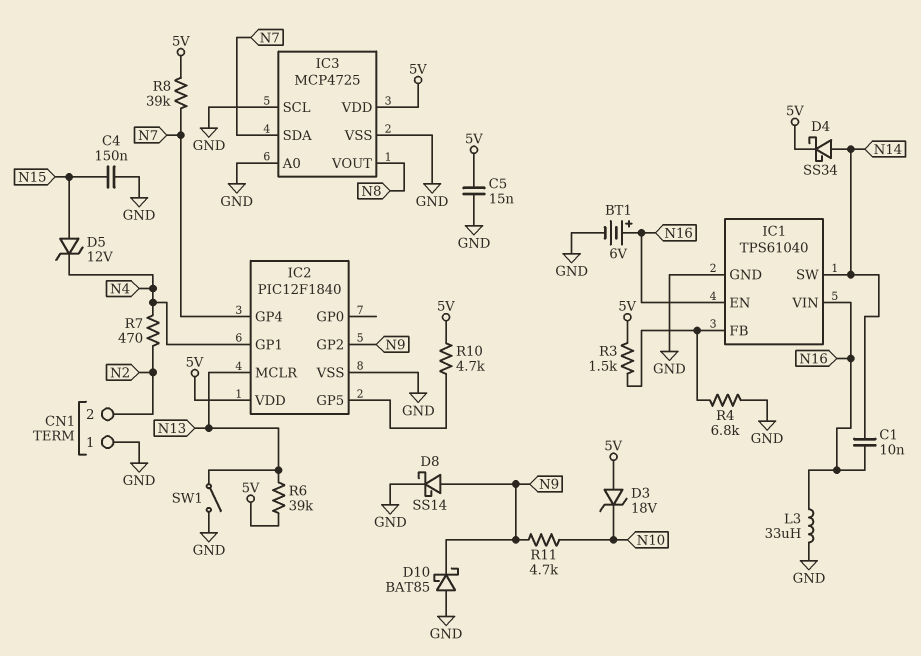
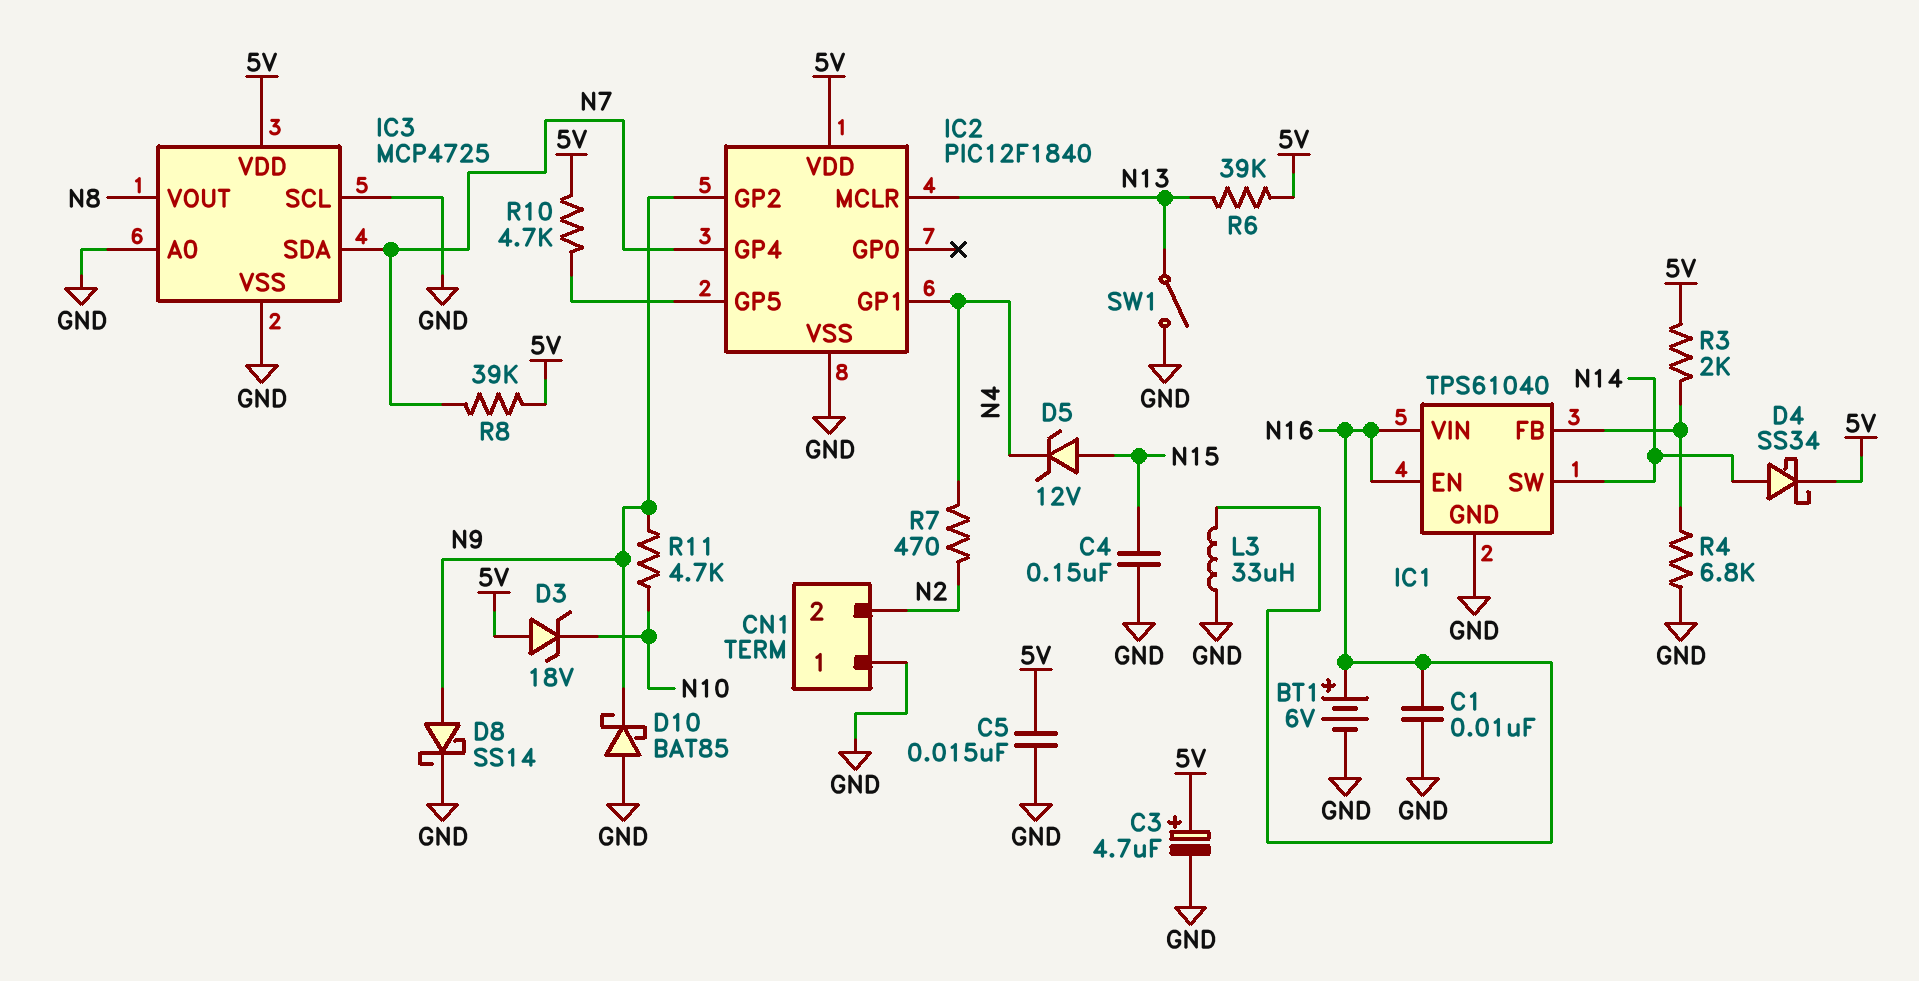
C1: 10nF (N14, N16) -> 10nF (GND, N16)
C3: none -> 4.7uF (plus 5V, minus GND)
R3: 1.5k (5V, IC1/FB) -> 2k (5V, IC1/FB)

